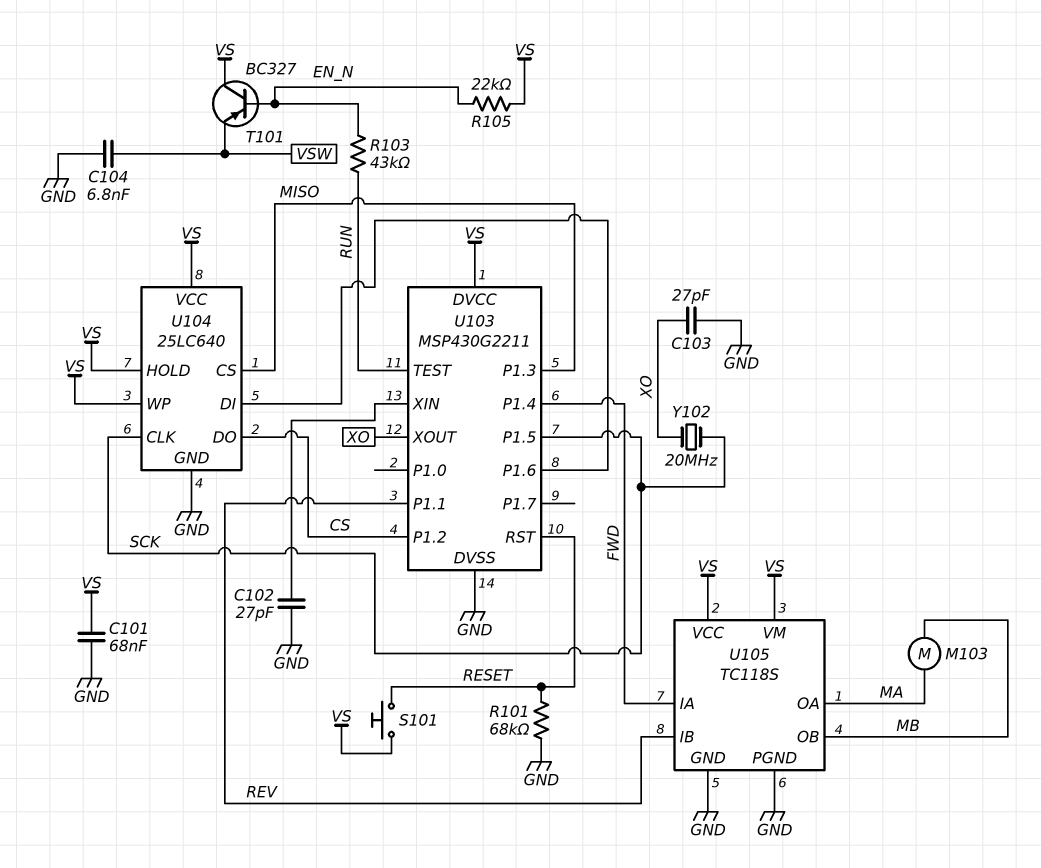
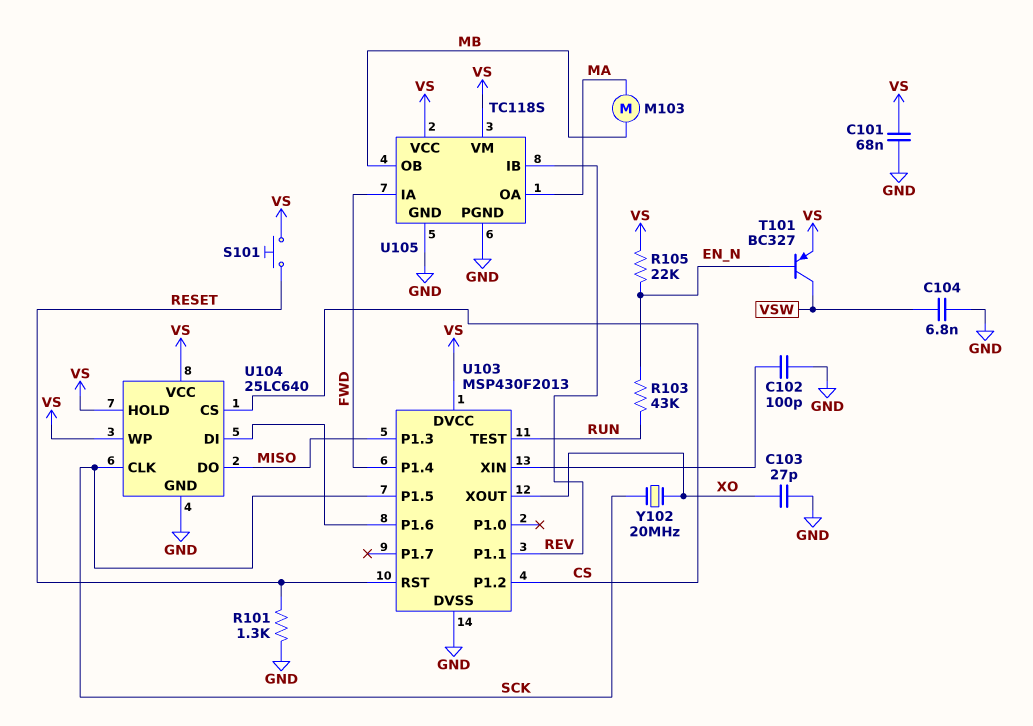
C102: 27pF (GND, U103/XIN) -> 100pF (GND, U103/XIN)
R101: 68k (GND, RESET) -> 1.3k (GND, RESET)
T101: PNP BC327 (B EN_N, C VS, E VSW) -> PNP BC327 (B EN_N, C VSW, E VS)
U103: MSP430G2211 -> MSP430F2013
U104 pin CS: MISO -> CS
U104 pin DO: CS -> MISO

